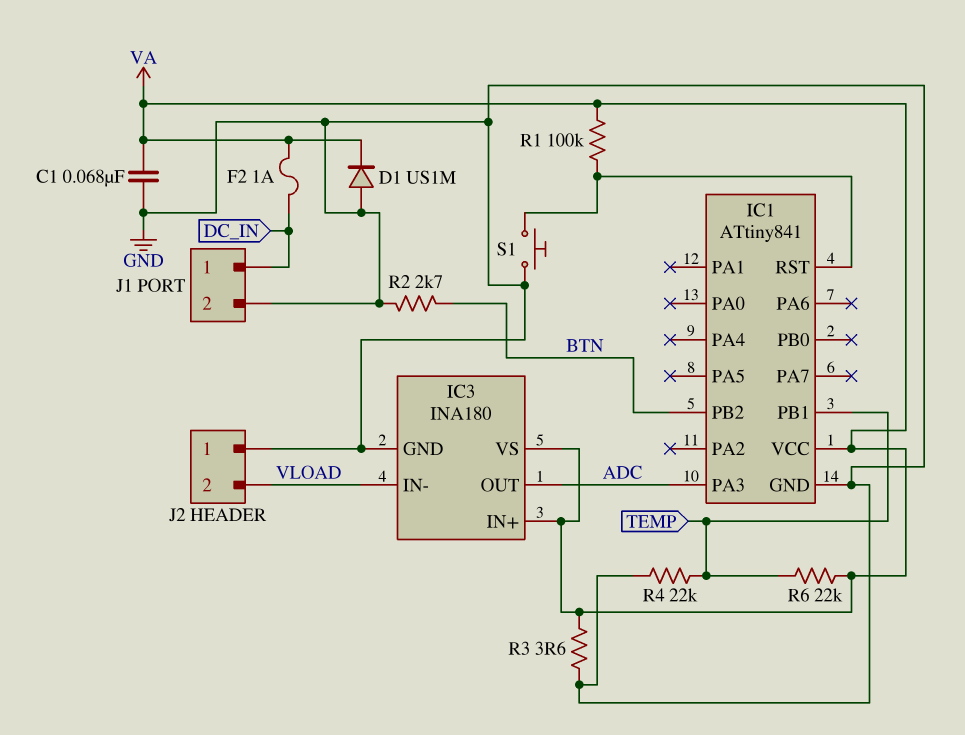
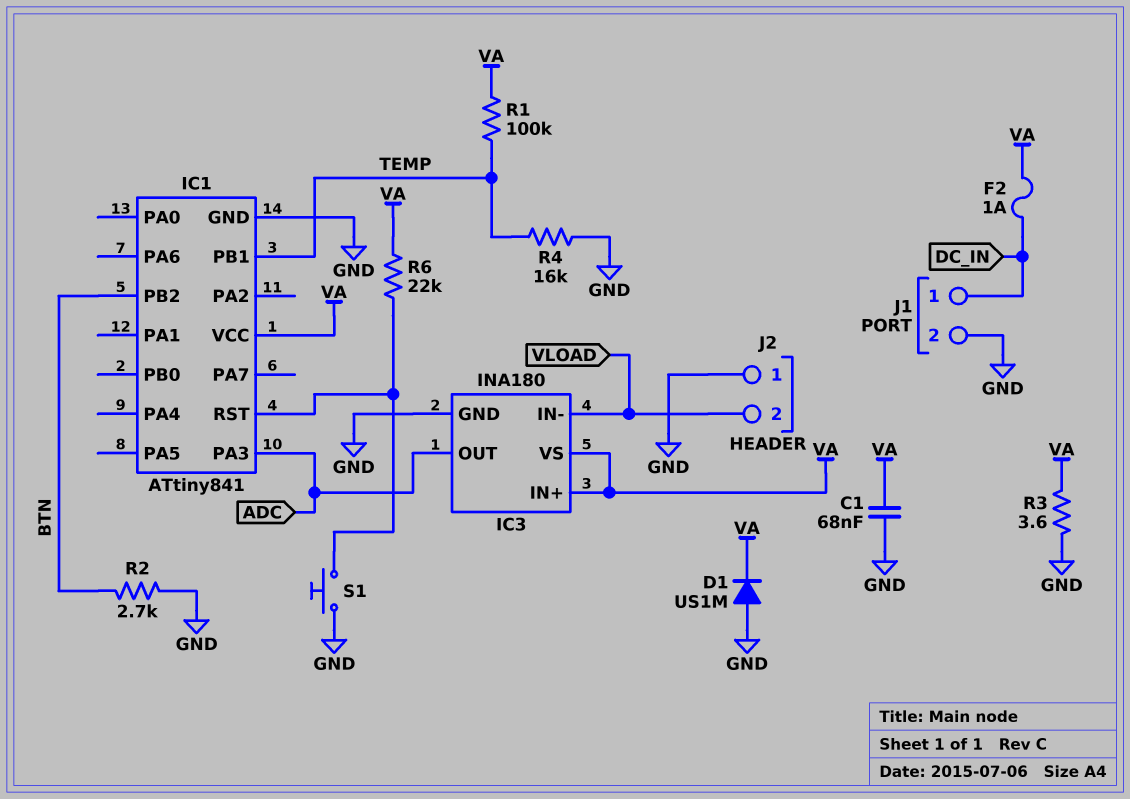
R1: 100k (IC1/RST, VA) -> 100k (TEMP, VA)
R4: 22k (GND, TEMP) -> 16k (GND, TEMP)
R6: 22k (TEMP, VA) -> 22k (IC1/RST, VA)

